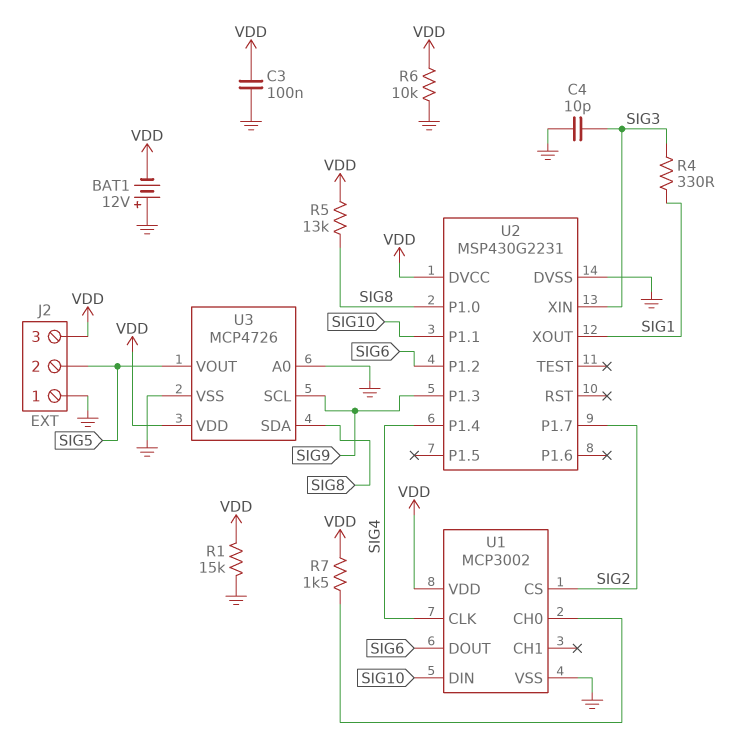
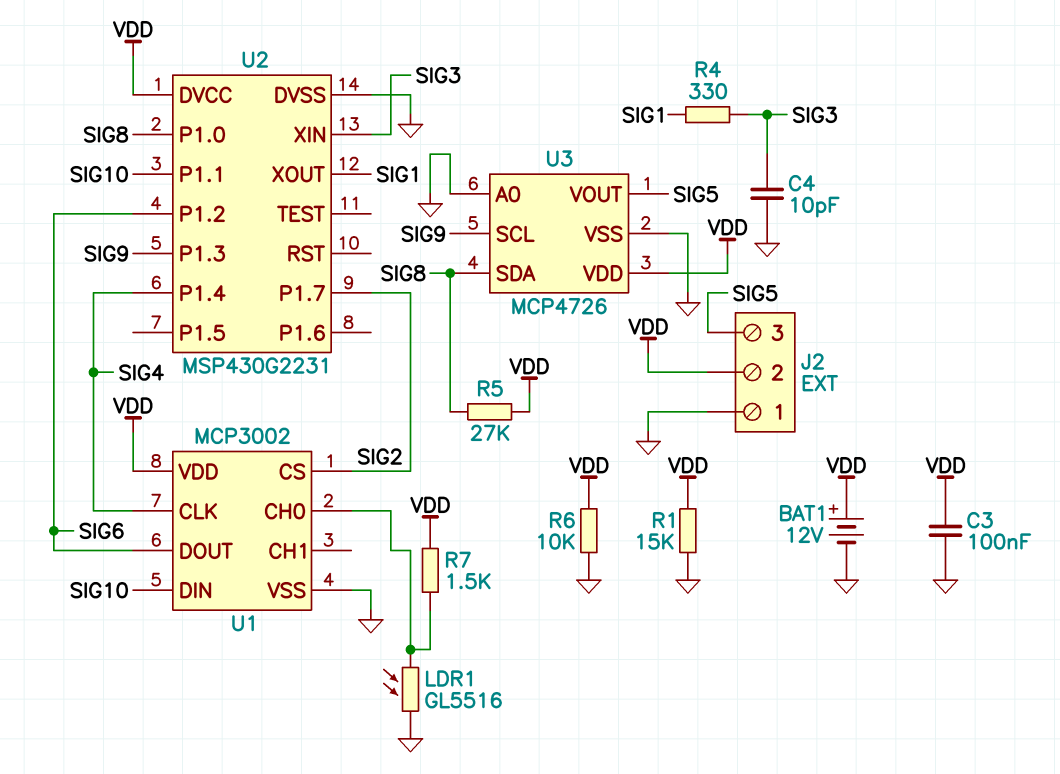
BAT1: 12V (plus GND, minus VDD) -> 12V (plus VDD, minus GND)
J2 pin 2: SIG5 -> VDD
J2 pin 3: VDD -> SIG5
LDR1: none -> GL5516 (GND, U1/CH0)
R5: 13k (SIG8, VDD) -> 27k (SIG8, VDD)

